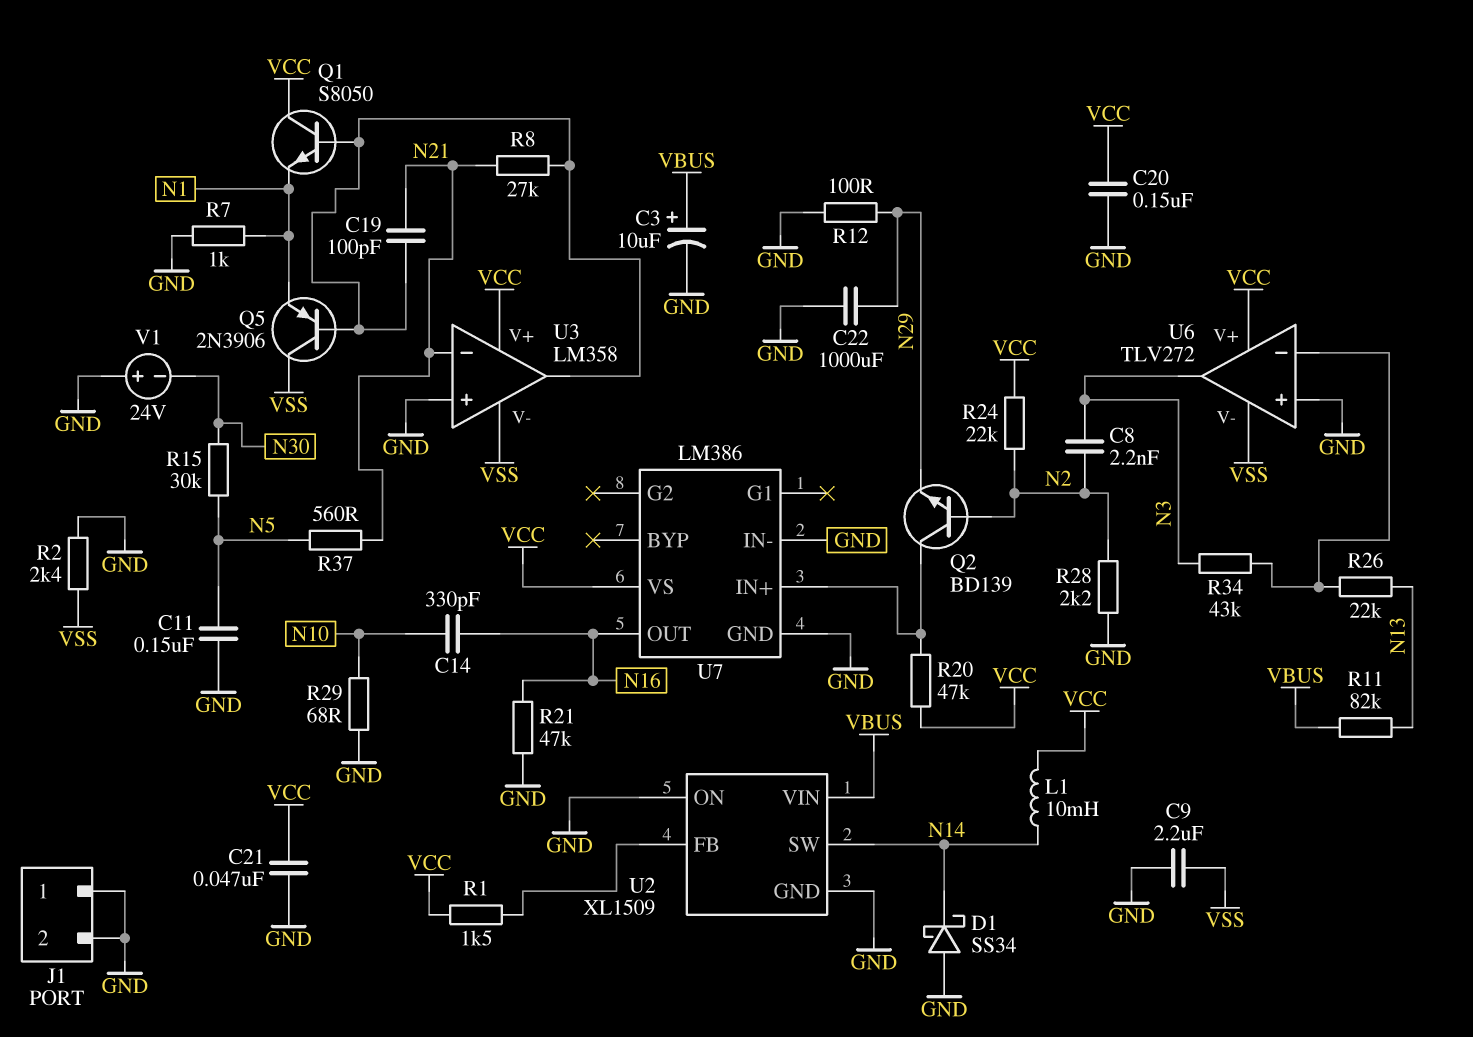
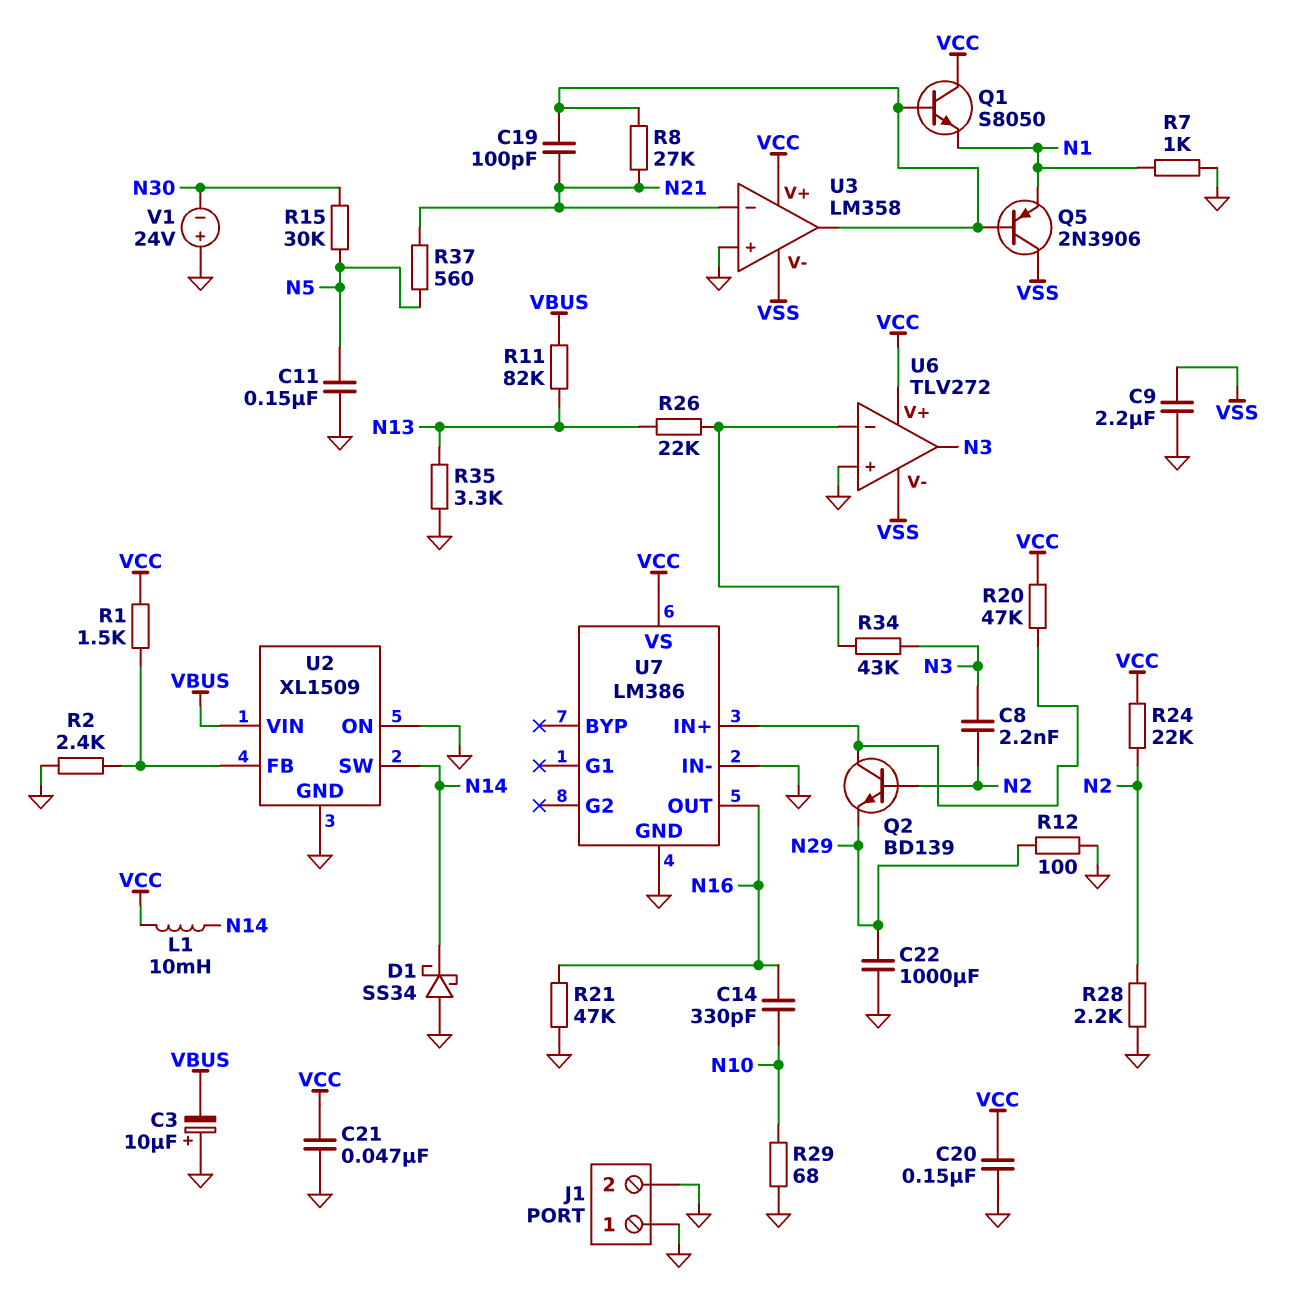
C3: 10uF (plus VBUS, minus GND) -> 10uF (plus GND, minus VBUS)
R2: 2.4k (GND, VSS) -> 2.4k (GND, U2/FB)
R35: none -> 3.3k (GND, N13)

